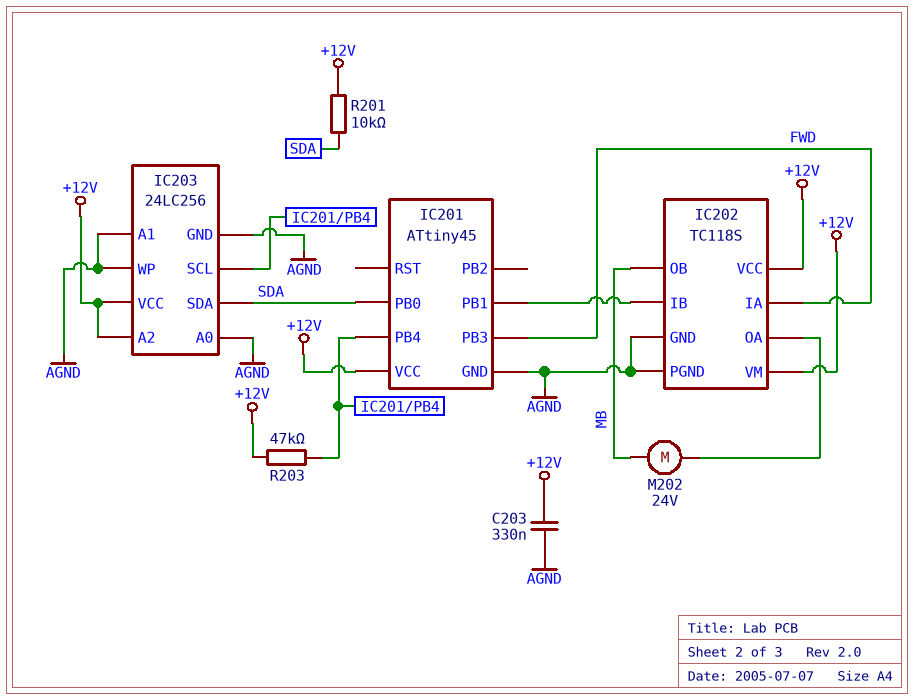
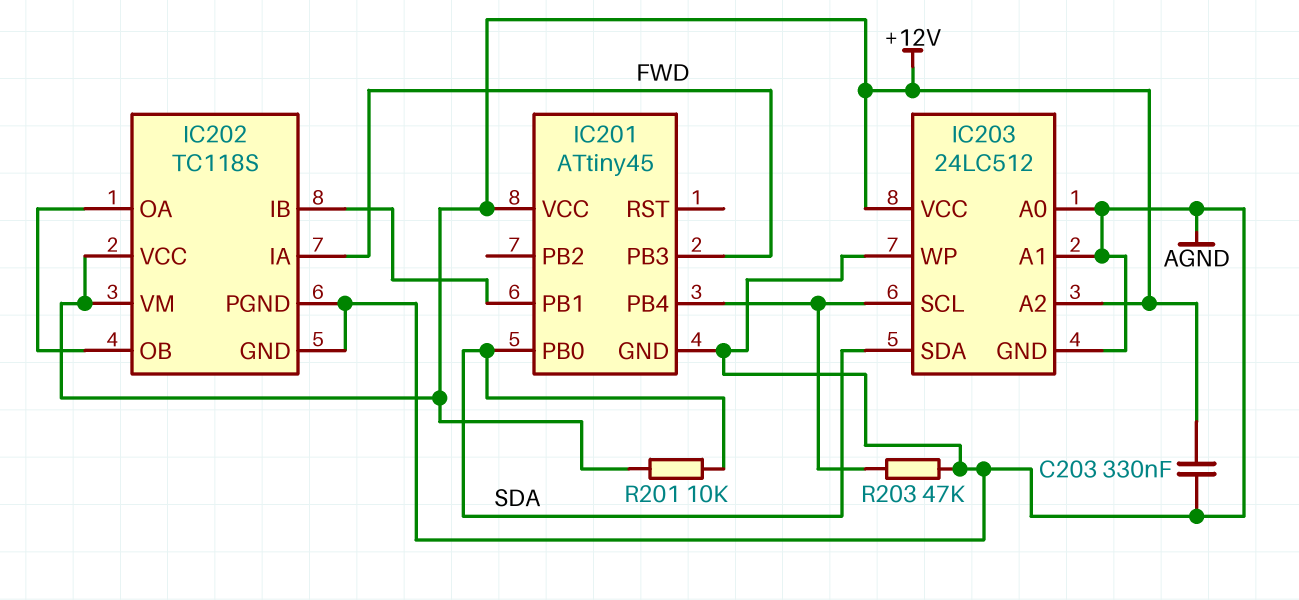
IC202 pin OB: MB -> IC202/OA
IC203: 24LC256 -> 24LC512
M202: motor 24V (IC202/OA, MB) -> none
R203: 47k (+12V, IC201/PB4) -> 47k (AGND, IC201/PB4)

